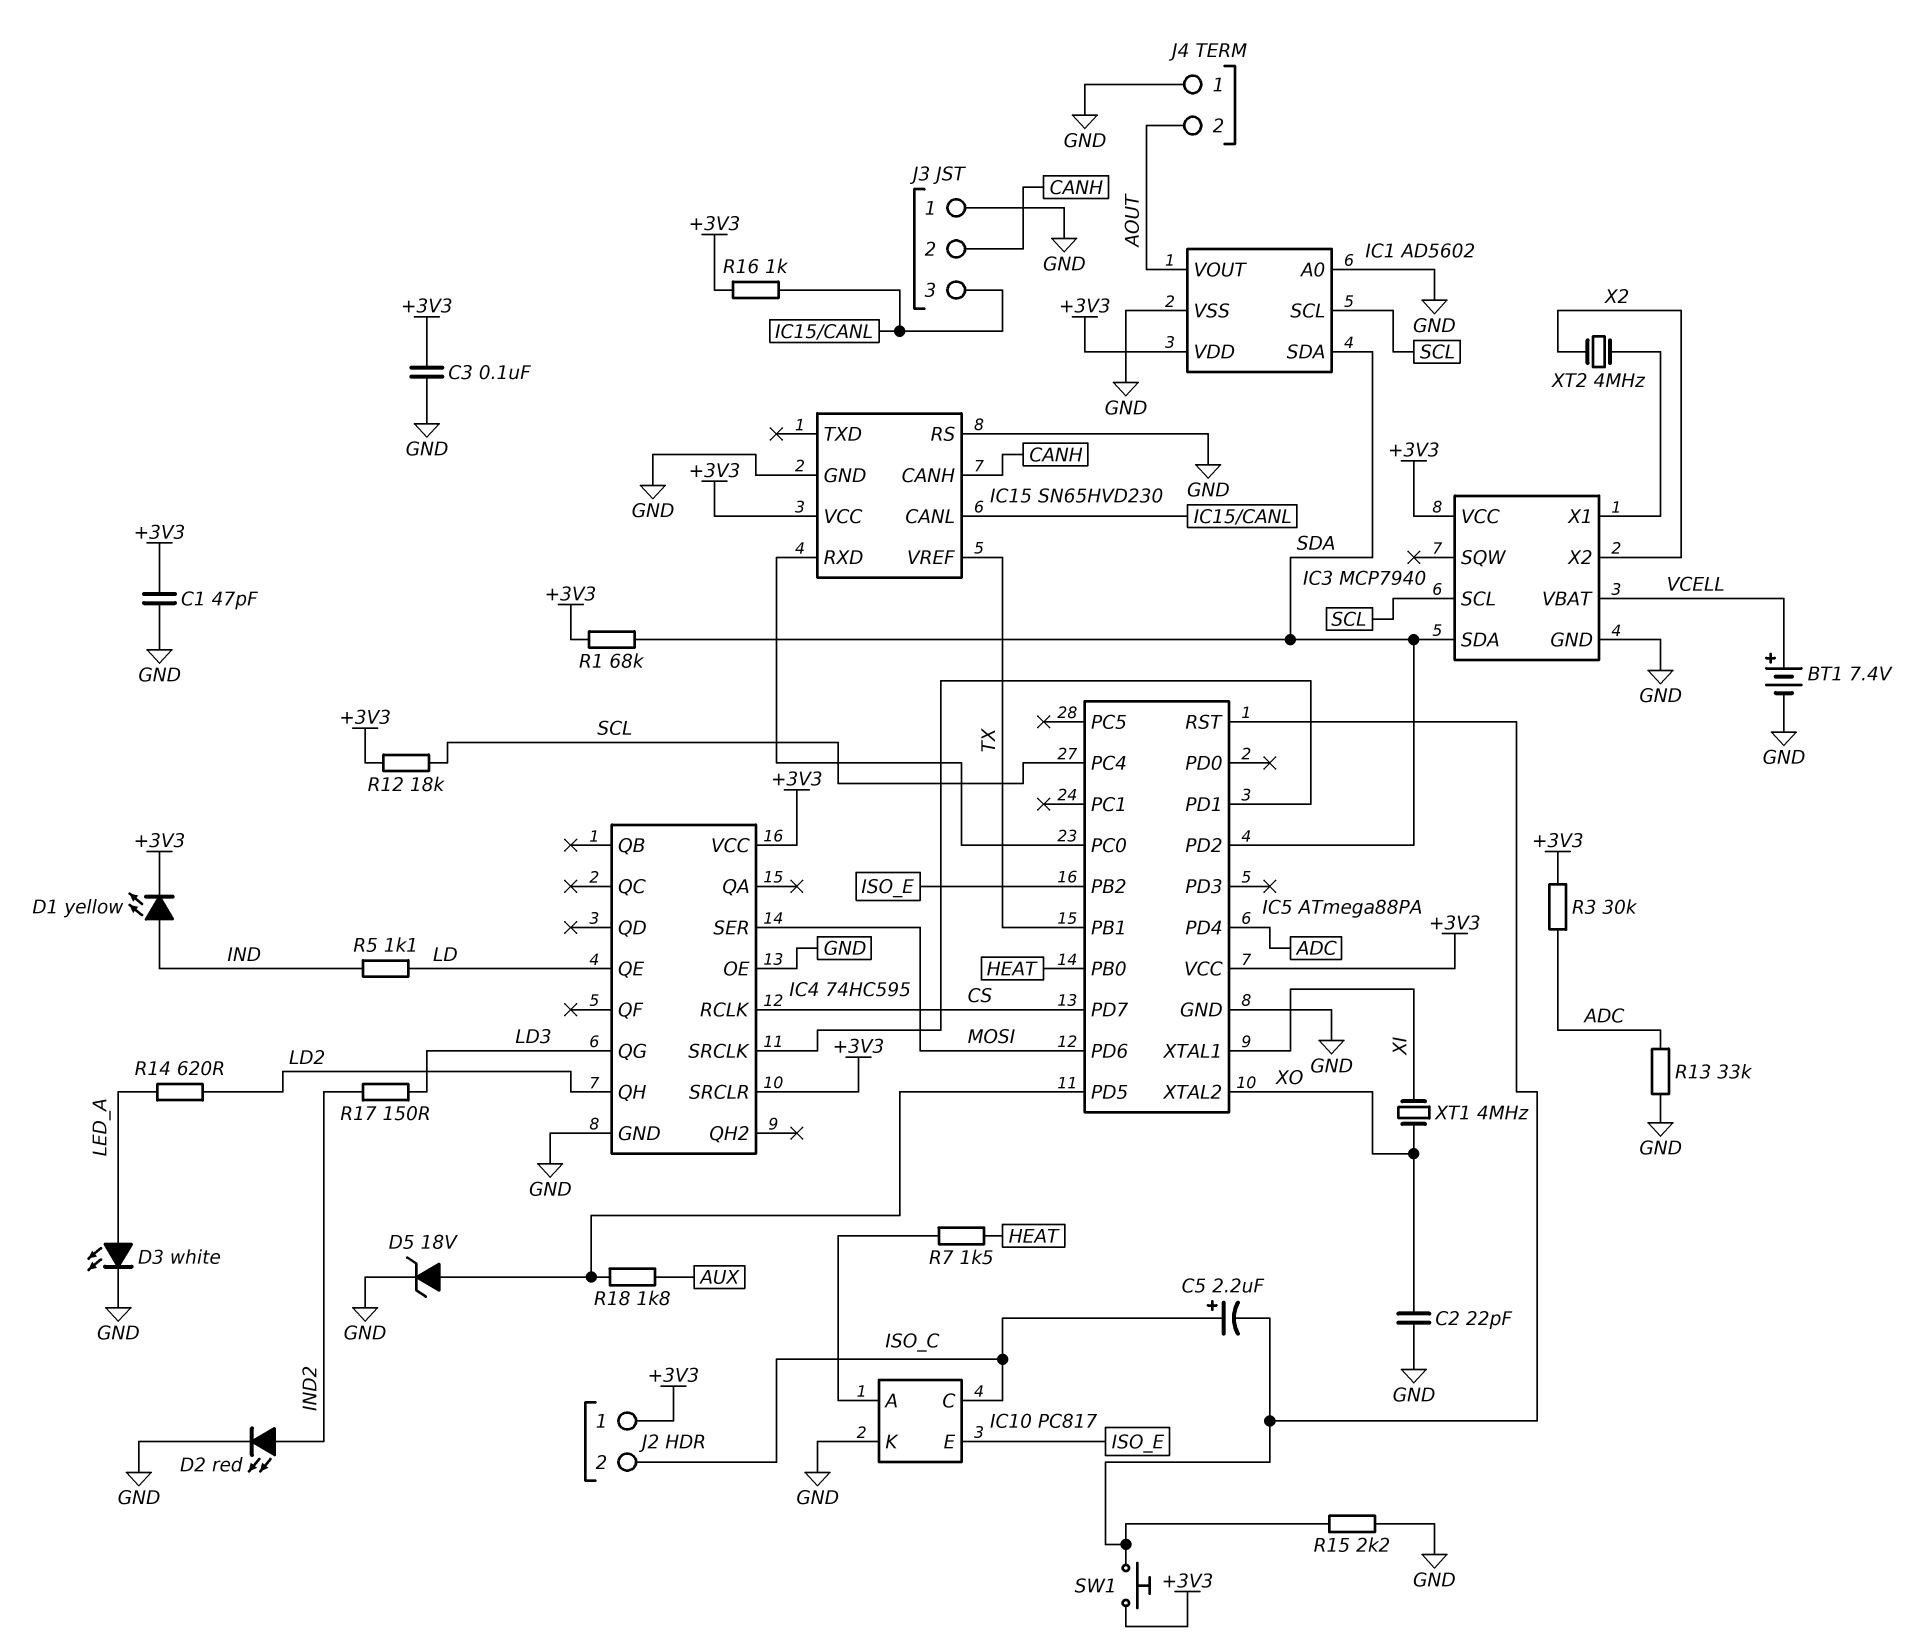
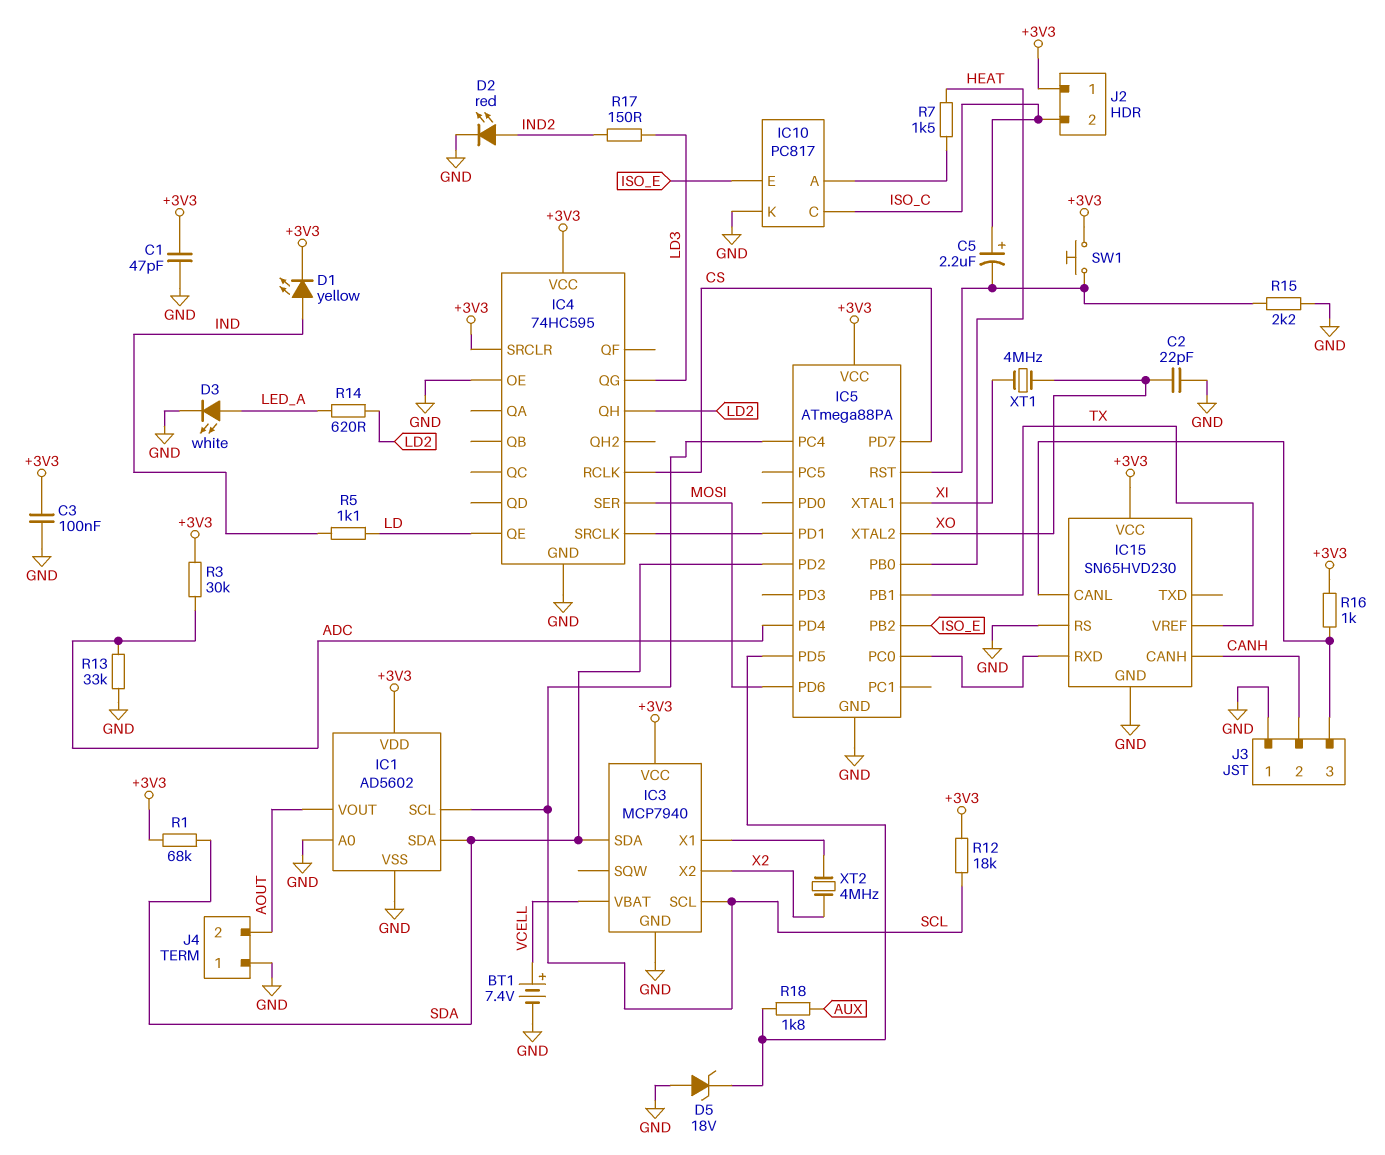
D5: zener 18V (A IC5/PD5, K GND) -> zener 18V (A GND, K IC5/PD5)

